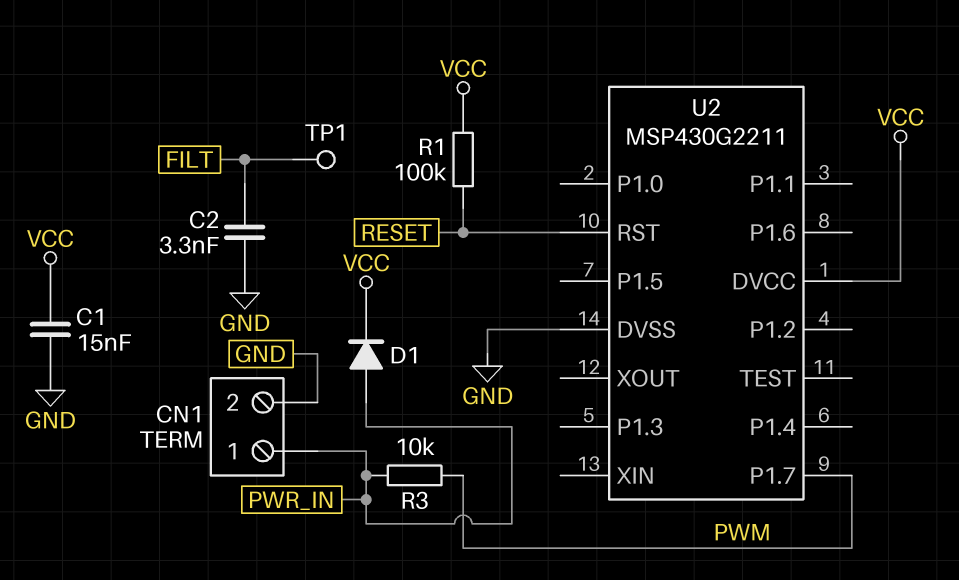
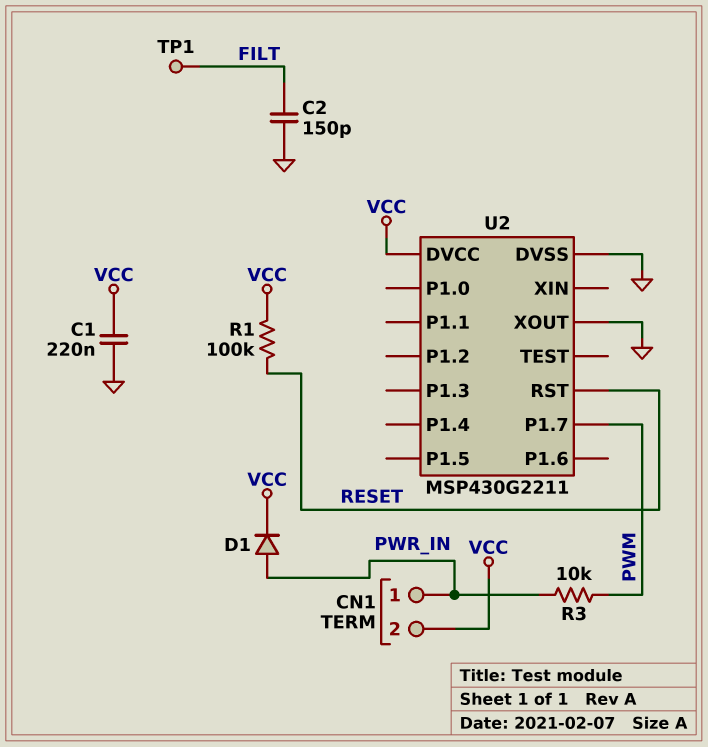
C1: 15nF (GND, VCC) -> 220nF (GND, VCC)
C2: 3.3nF (FILT, GND) -> 150pF (FILT, GND)
CN1 pin 2: GND -> VCC
U2 pin XOUT: none -> GND

